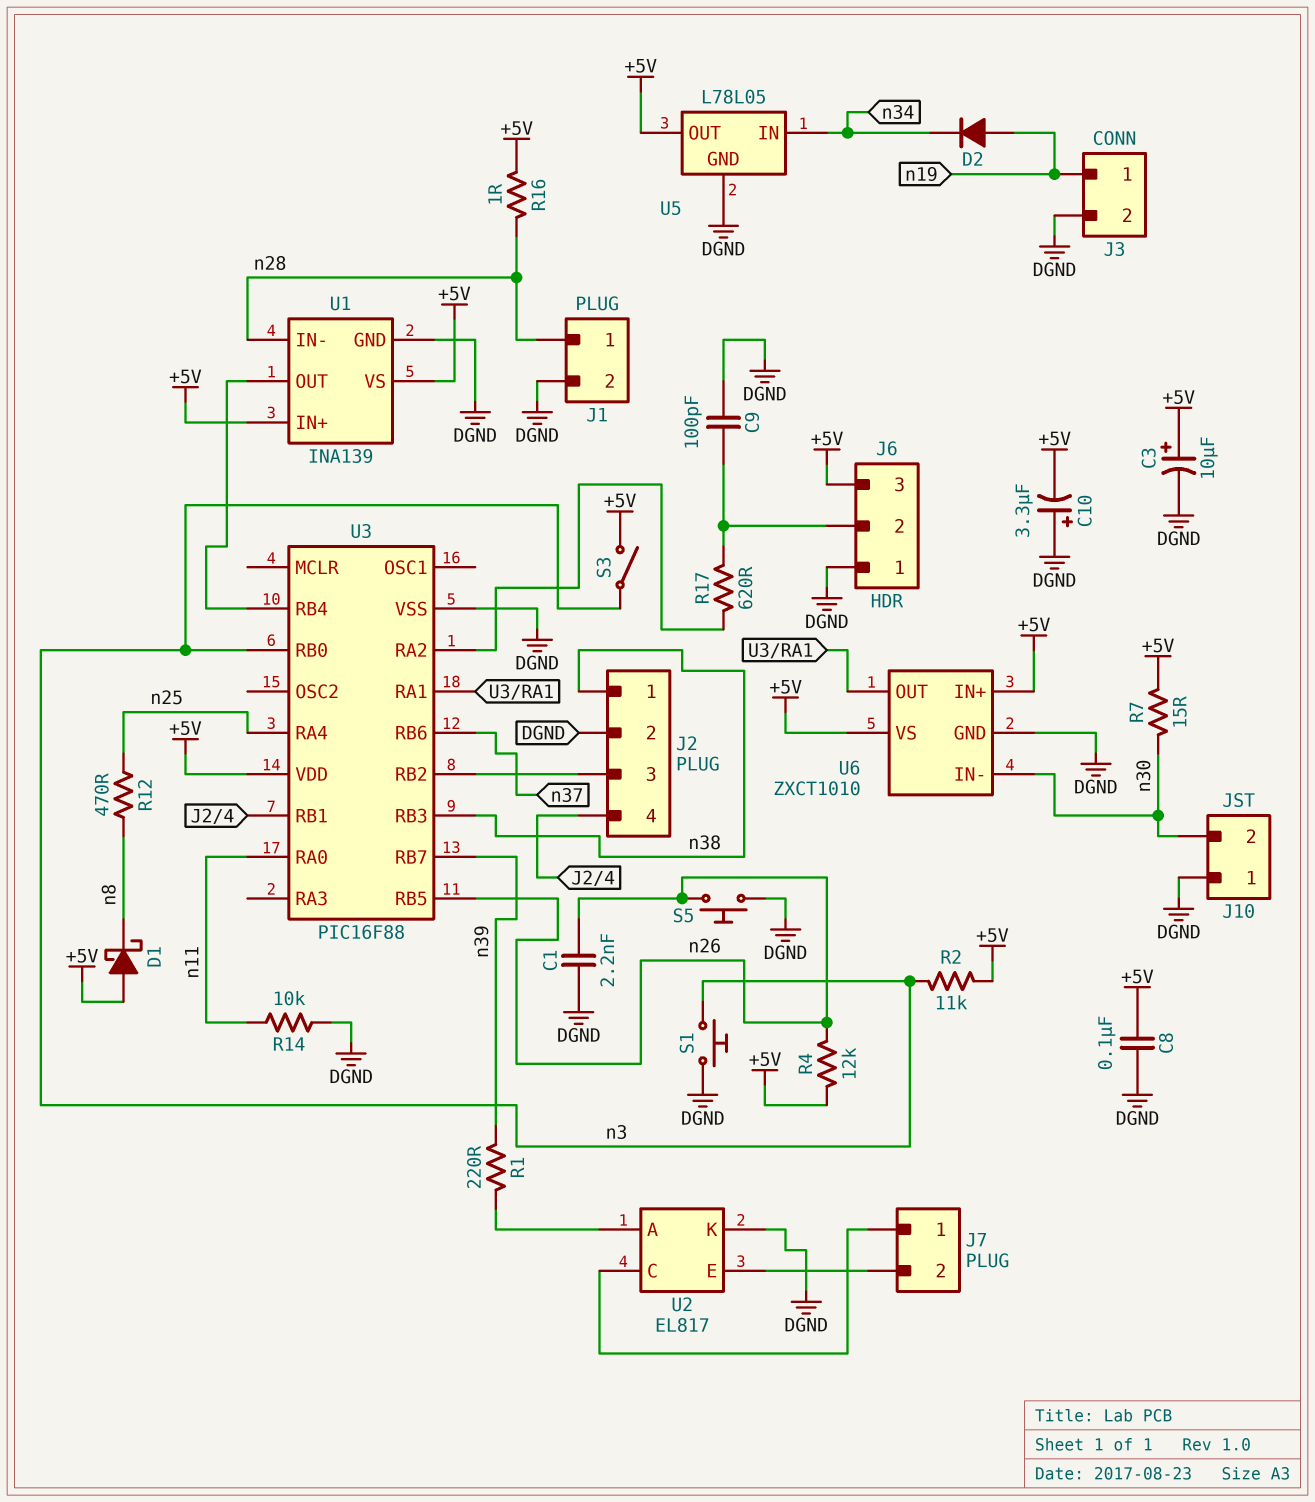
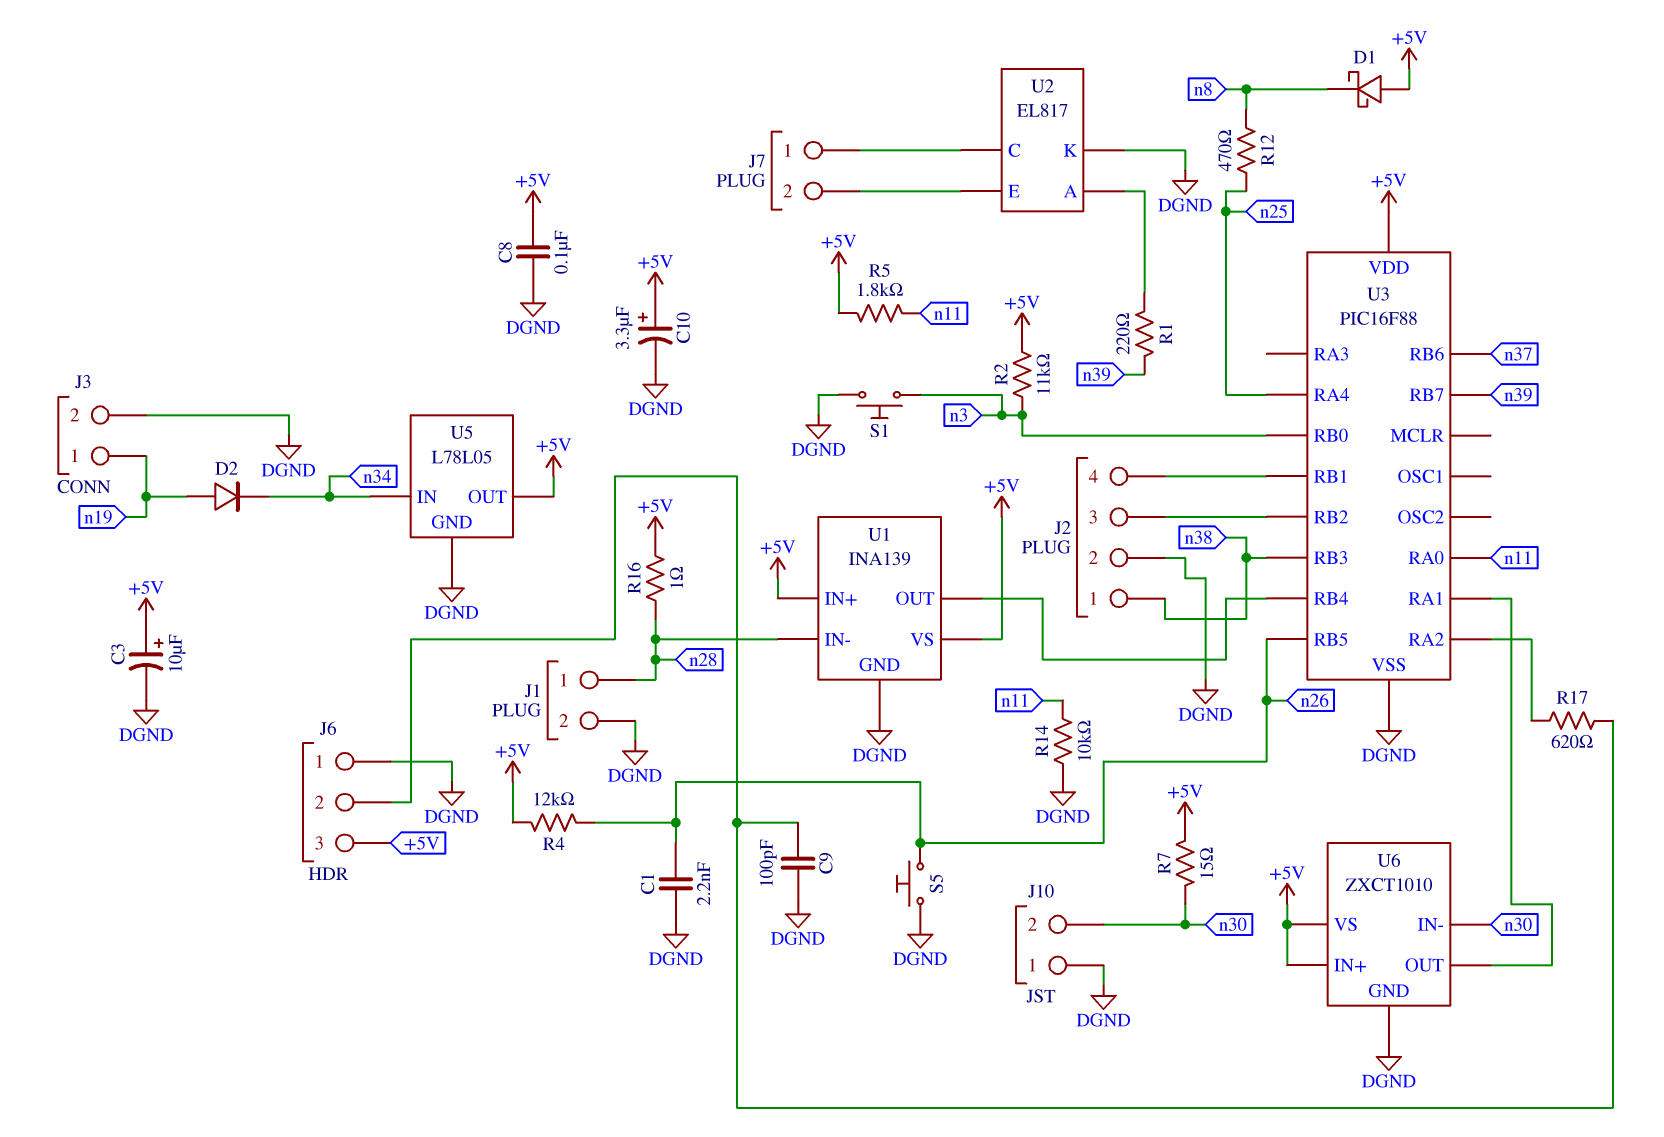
C10: 3.3uF (plus DGND, minus +5V) -> 3.3uF (plus +5V, minus DGND)
R5: none -> 1.8k (+5V, n11)
S3: switch (+5V, n3) -> none

